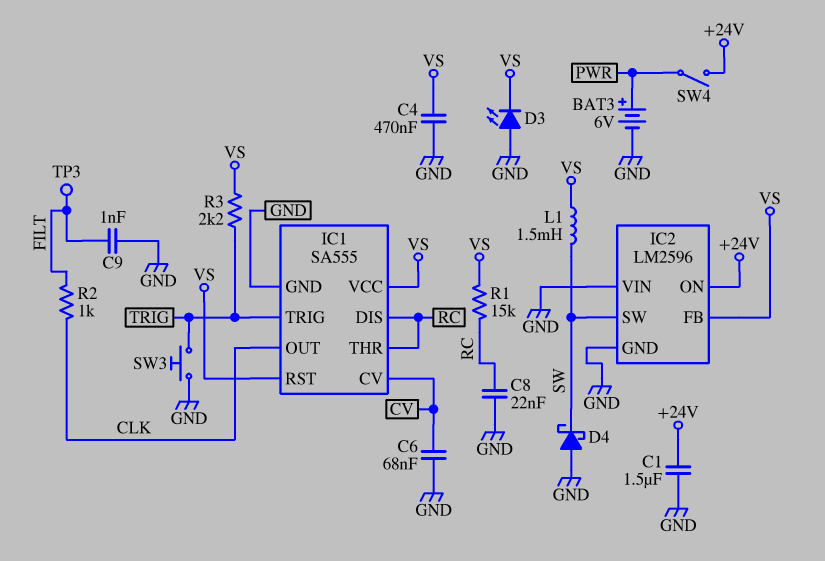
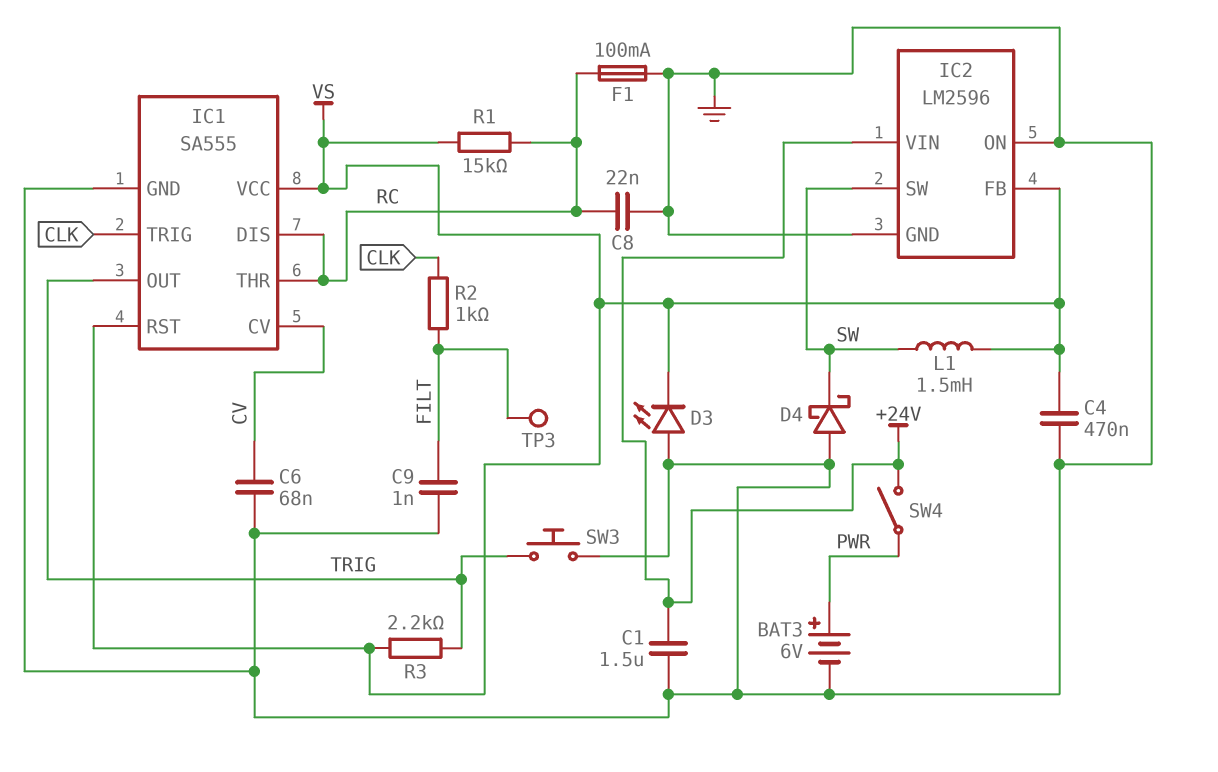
F1: none -> 100mA (GND, RC)
IC1 pin OUT: CLK -> TRIG
IC1 pin TRIG: TRIG -> CLK
IC2 pin ON: +24V -> GND
IC2 pin VIN: GND -> +24V

